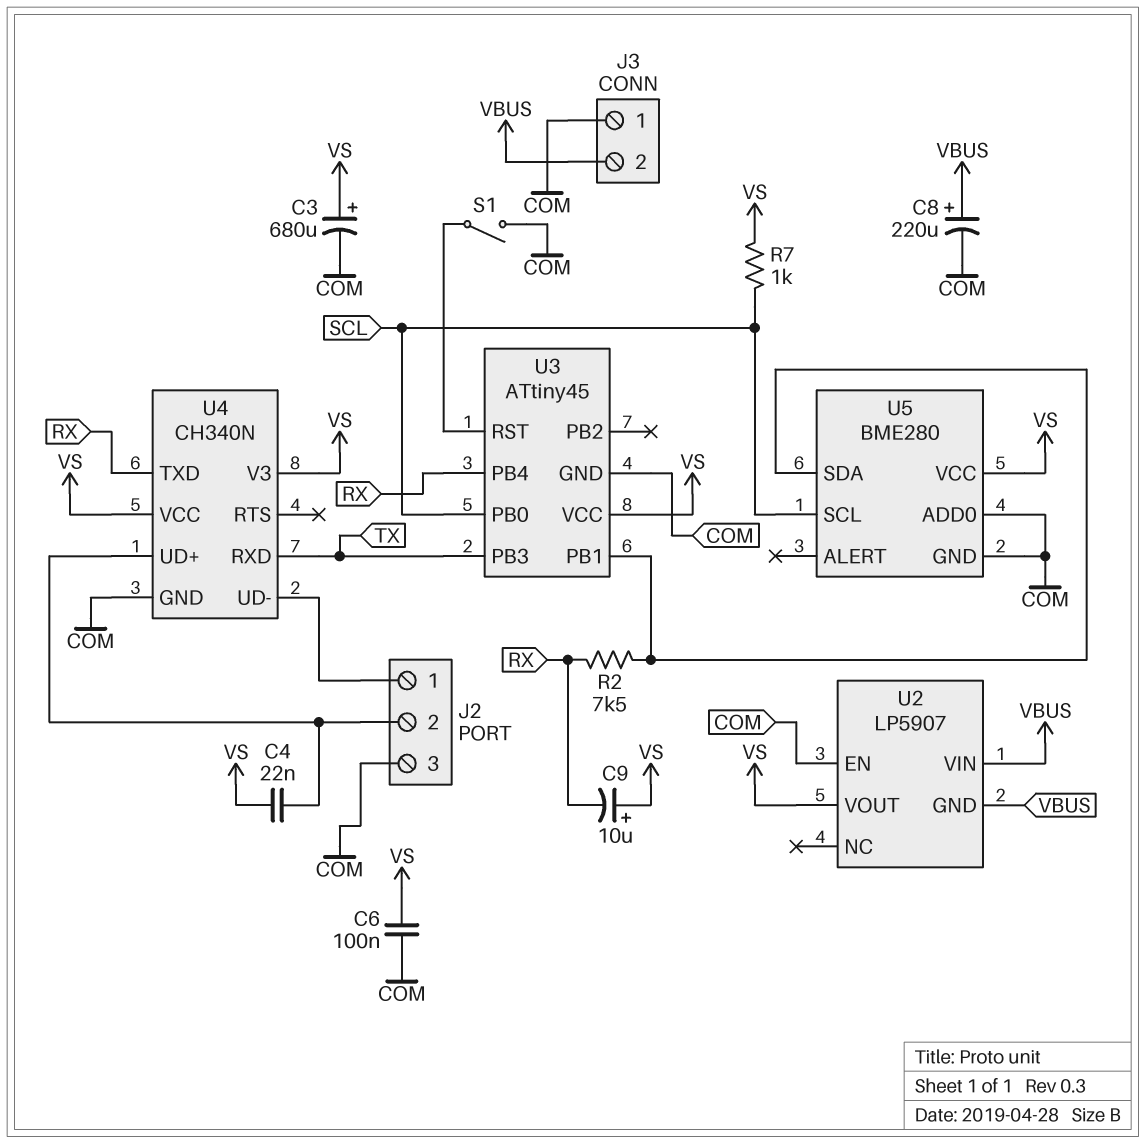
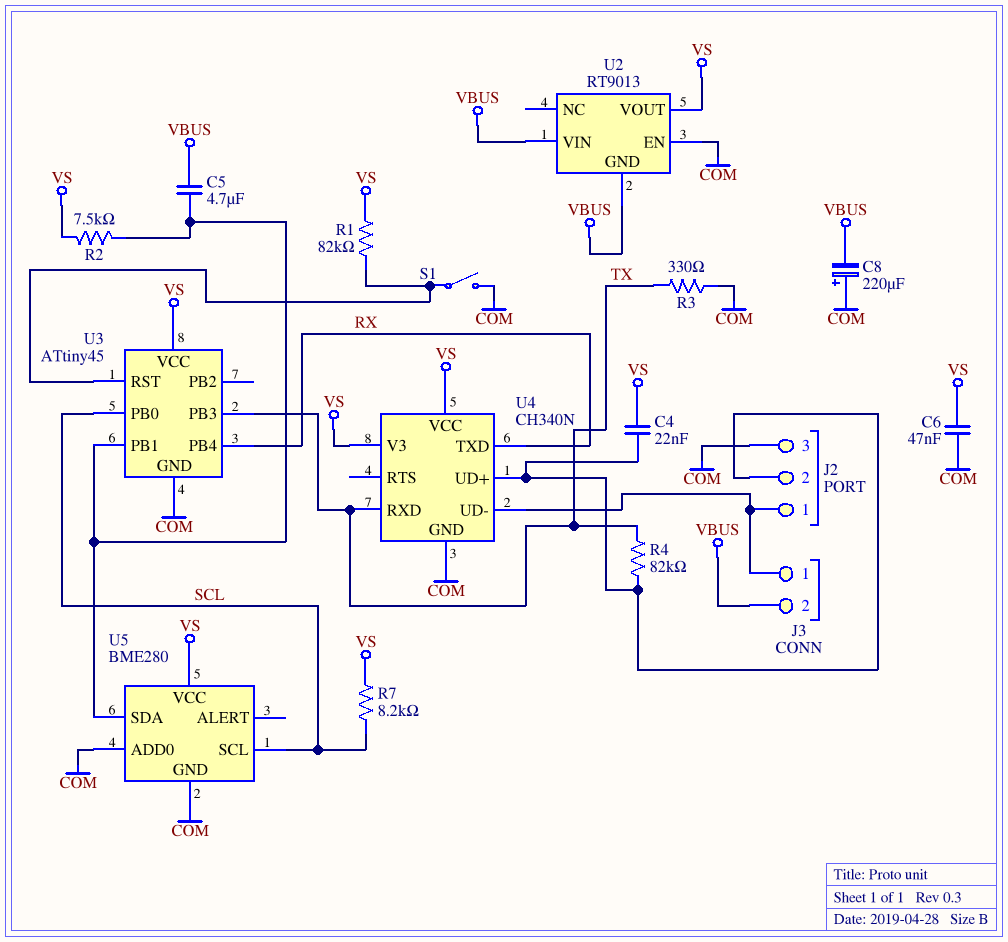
C3: 680uF (plus VS, minus COM) -> none
C5: none -> 4.7uF (U3/PB1, VBUS)
C6: 100nF (COM, VS) -> 47nF (COM, VS)
C8: 220uF (plus VBUS, minus COM) -> 220uF (plus COM, minus VBUS)
C9: 10uF (plus VS, minus RX) -> none
J3 pin 1: COM -> J2/1
R1: none -> 82k (U3/RST, VS)
R2: 7.5k (RX, U3/PB1) -> 7.5k (U3/PB1, VS)
R3: none -> 330 (COM, TX)
R4: none -> 82k (J2/2, TX)
R7: 1k (SCL, VS) -> 8.2k (SCL, VS)
U2: LP5907 -> RT9013

